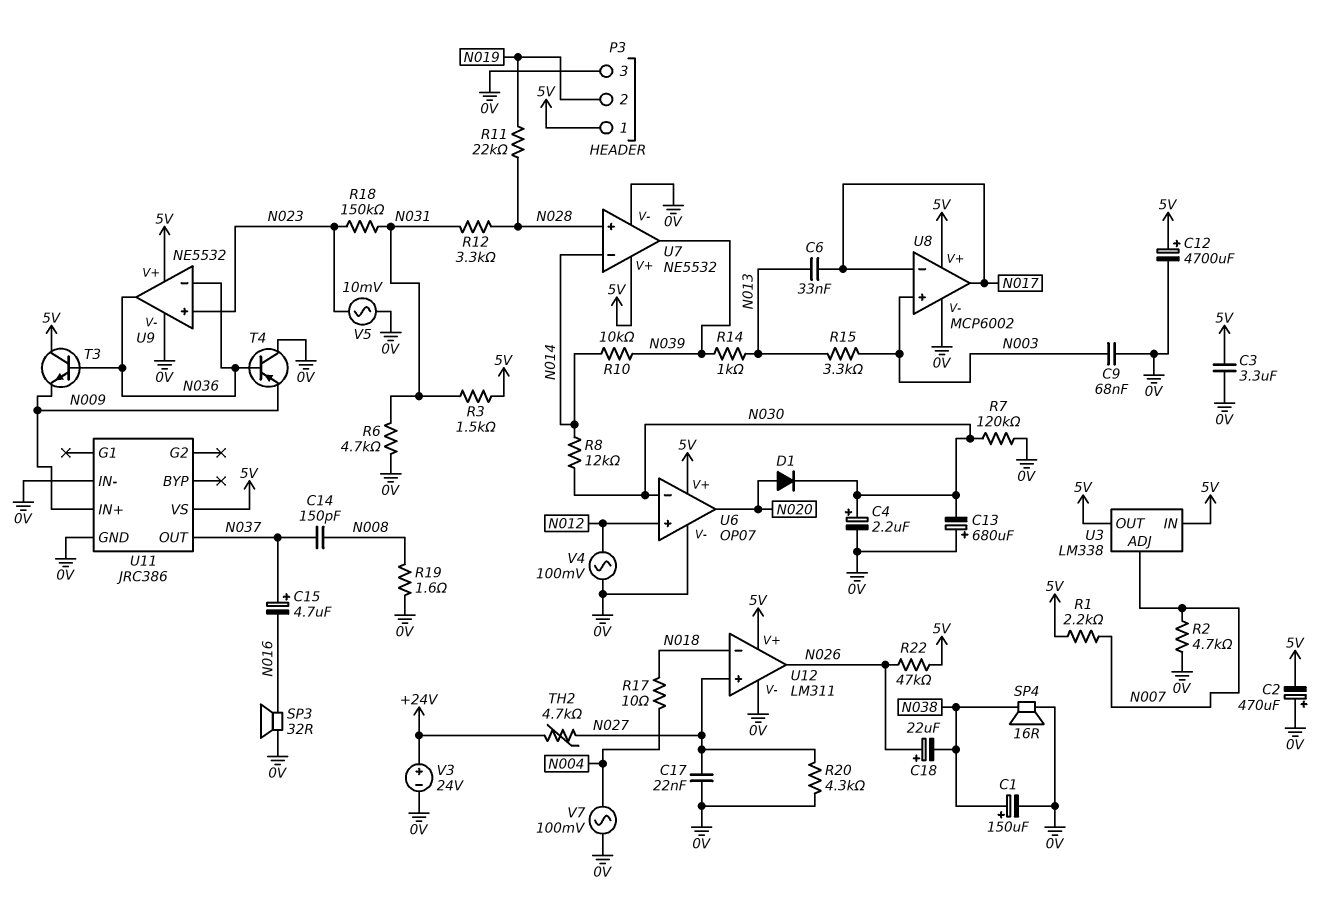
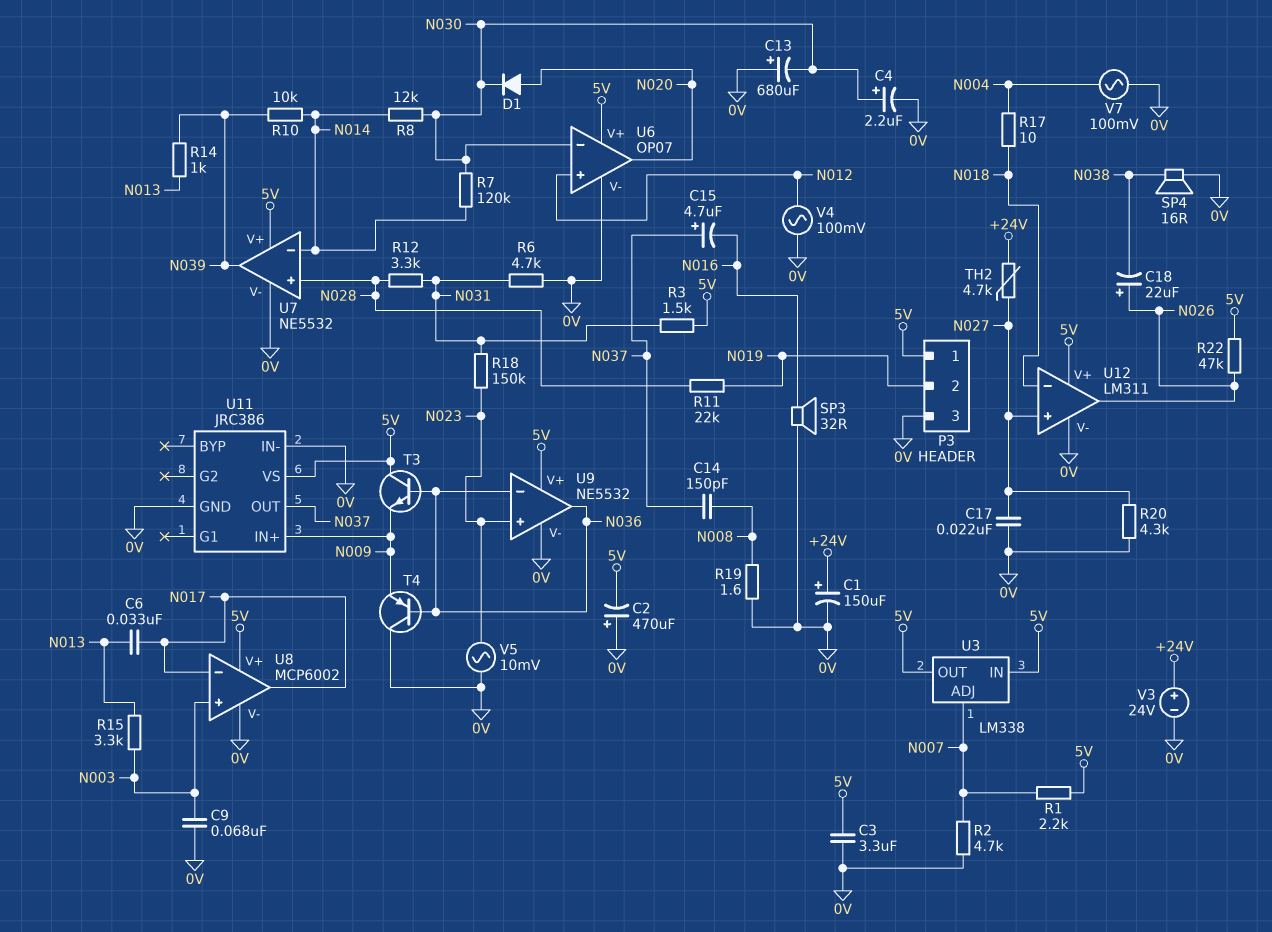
C1: 150uF (plus N038, minus 0V) -> 150uF (plus +24V, minus 0V)
C12: 4700uF (plus 5V, minus 0V) -> none
R7: 120k (0V, N030) -> 120k (N014, N030)

